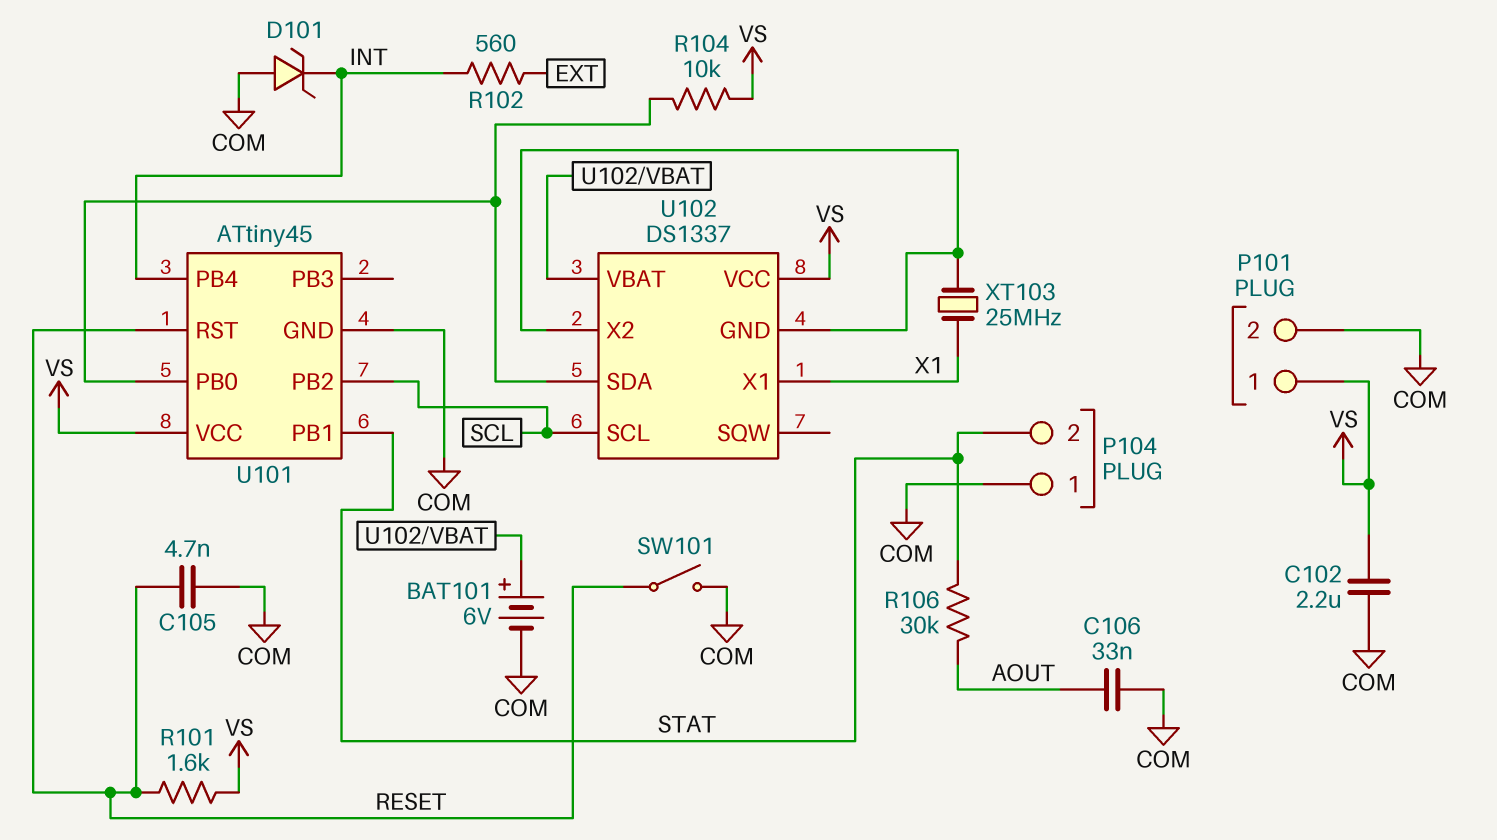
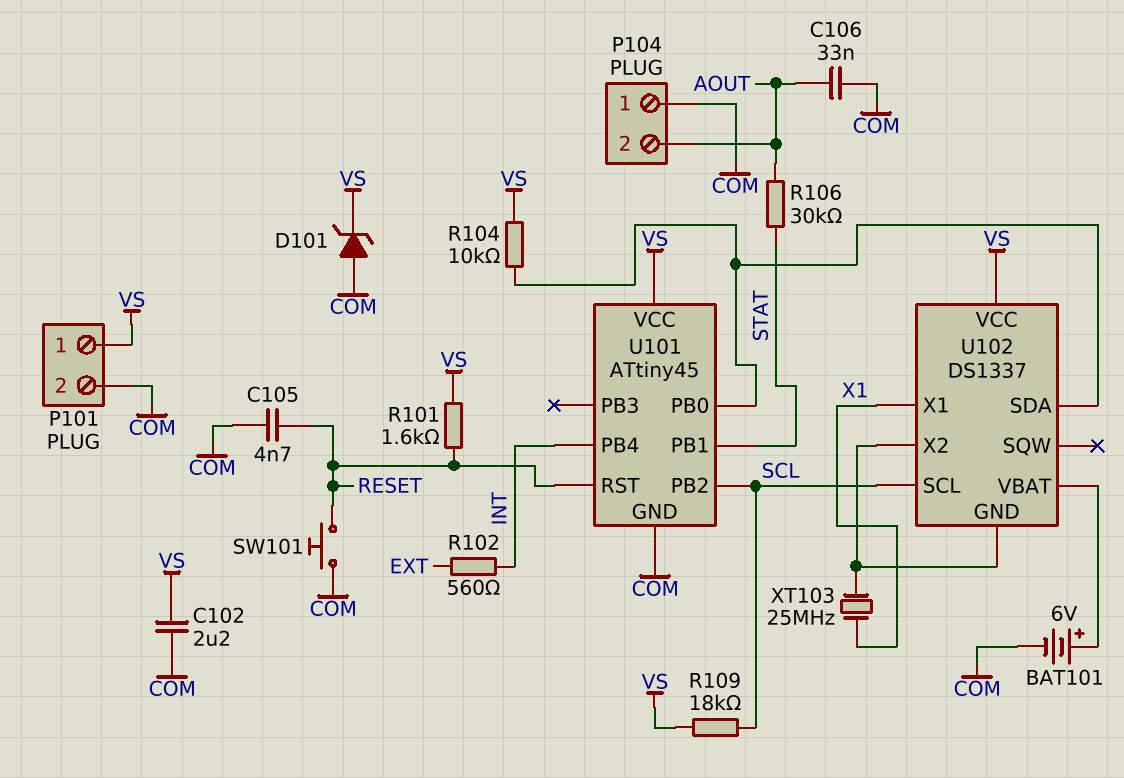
D101: zener (A COM, K INT) -> zener (A COM, K VS)
P104 pin 2: STAT -> AOUT
R109: none -> 18k (SCL, VS)
SW101: switch (COM, RESET) -> button (COM, RESET)

